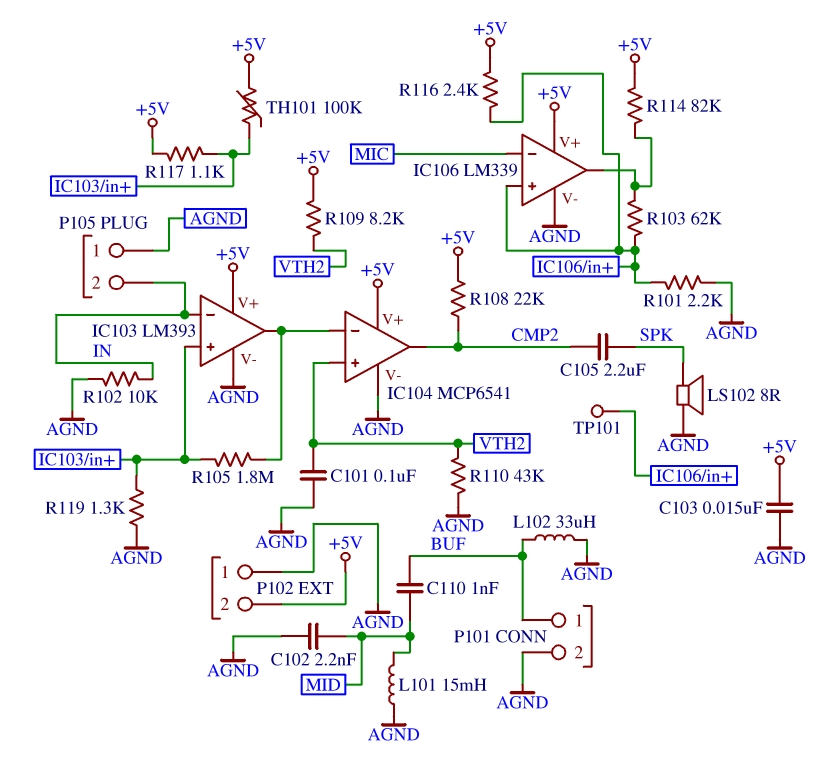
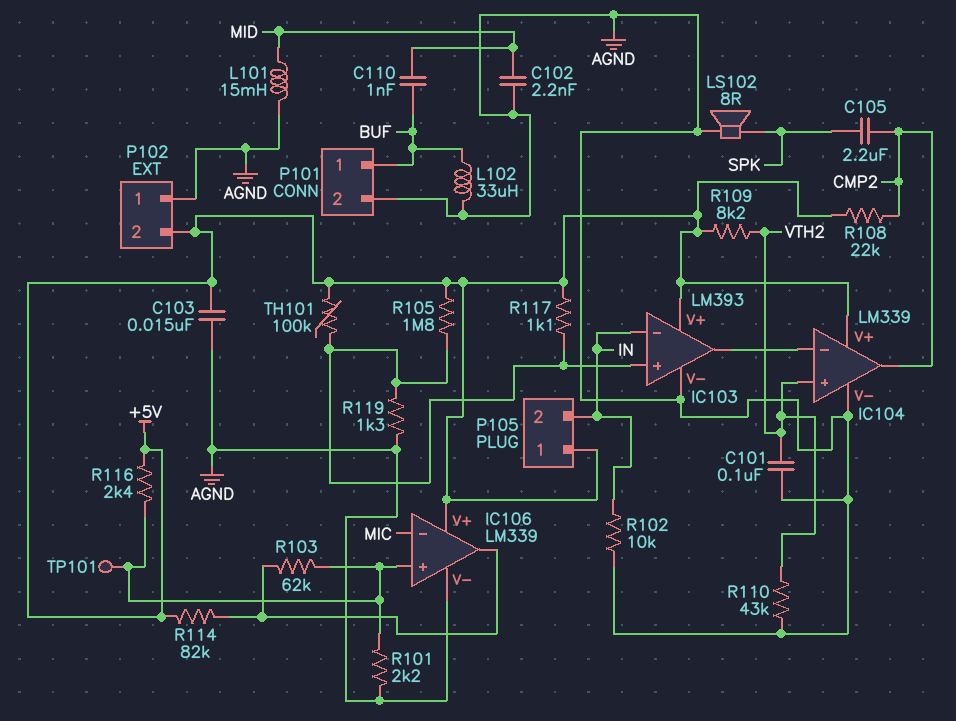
IC104: MCP6541 -> LM339
P105 pin 1: AGND -> +5V
R105: 1.8M (IC103/in+, IC103/out) -> 1.8M (+5V, IC103/in+)

